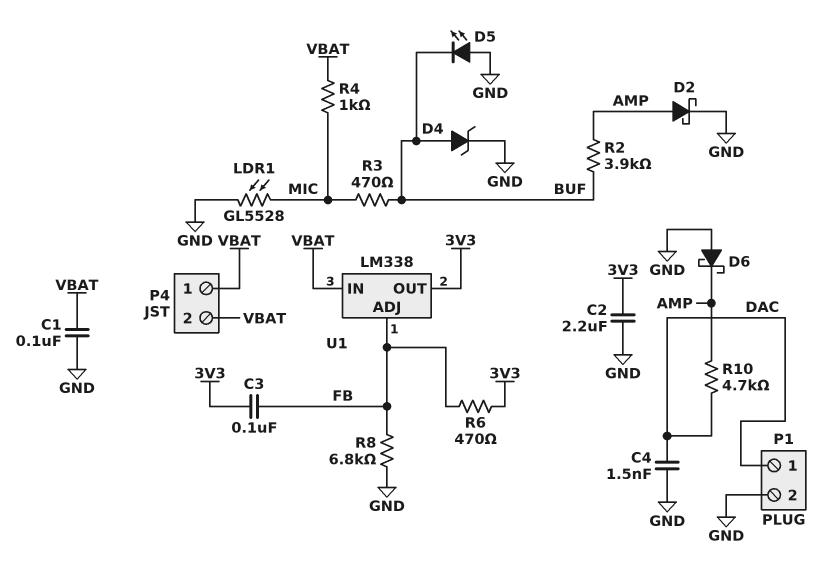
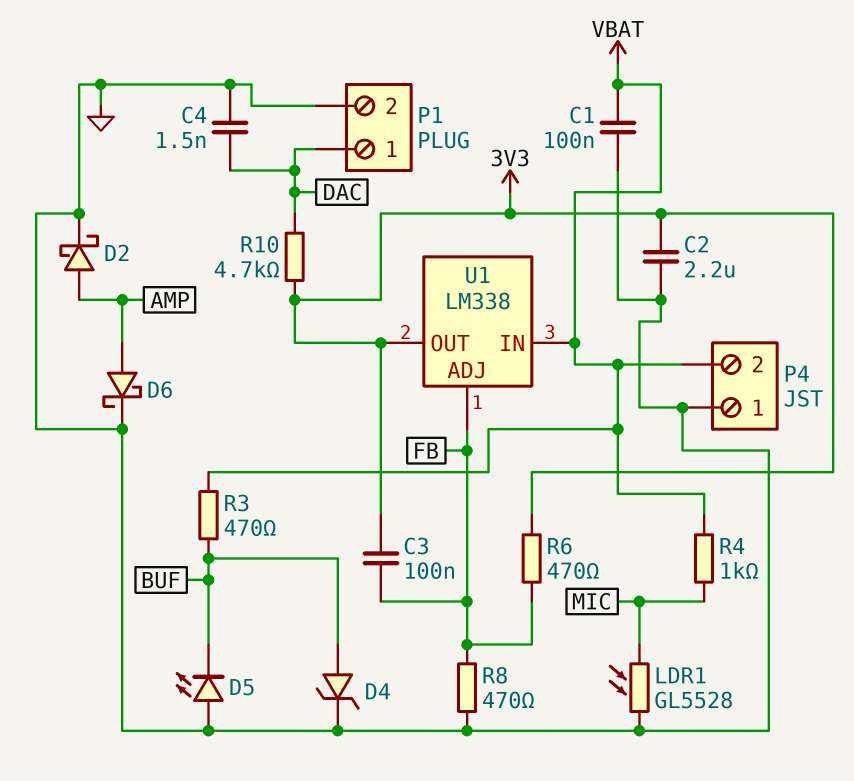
D6: schottky (A GND, K AMP) -> schottky (A AMP, K GND)
P4 pin 1: VBAT -> GND
R2: 3.9k (AMP, BUF) -> none
R3: 470 (BUF, MIC) -> 470 (BUF, VBAT)
R8: 6.8k (FB, GND) -> 470 (FB, GND)
R10: 4.7k (AMP, DAC) -> 4.7k (3V3, DAC)

